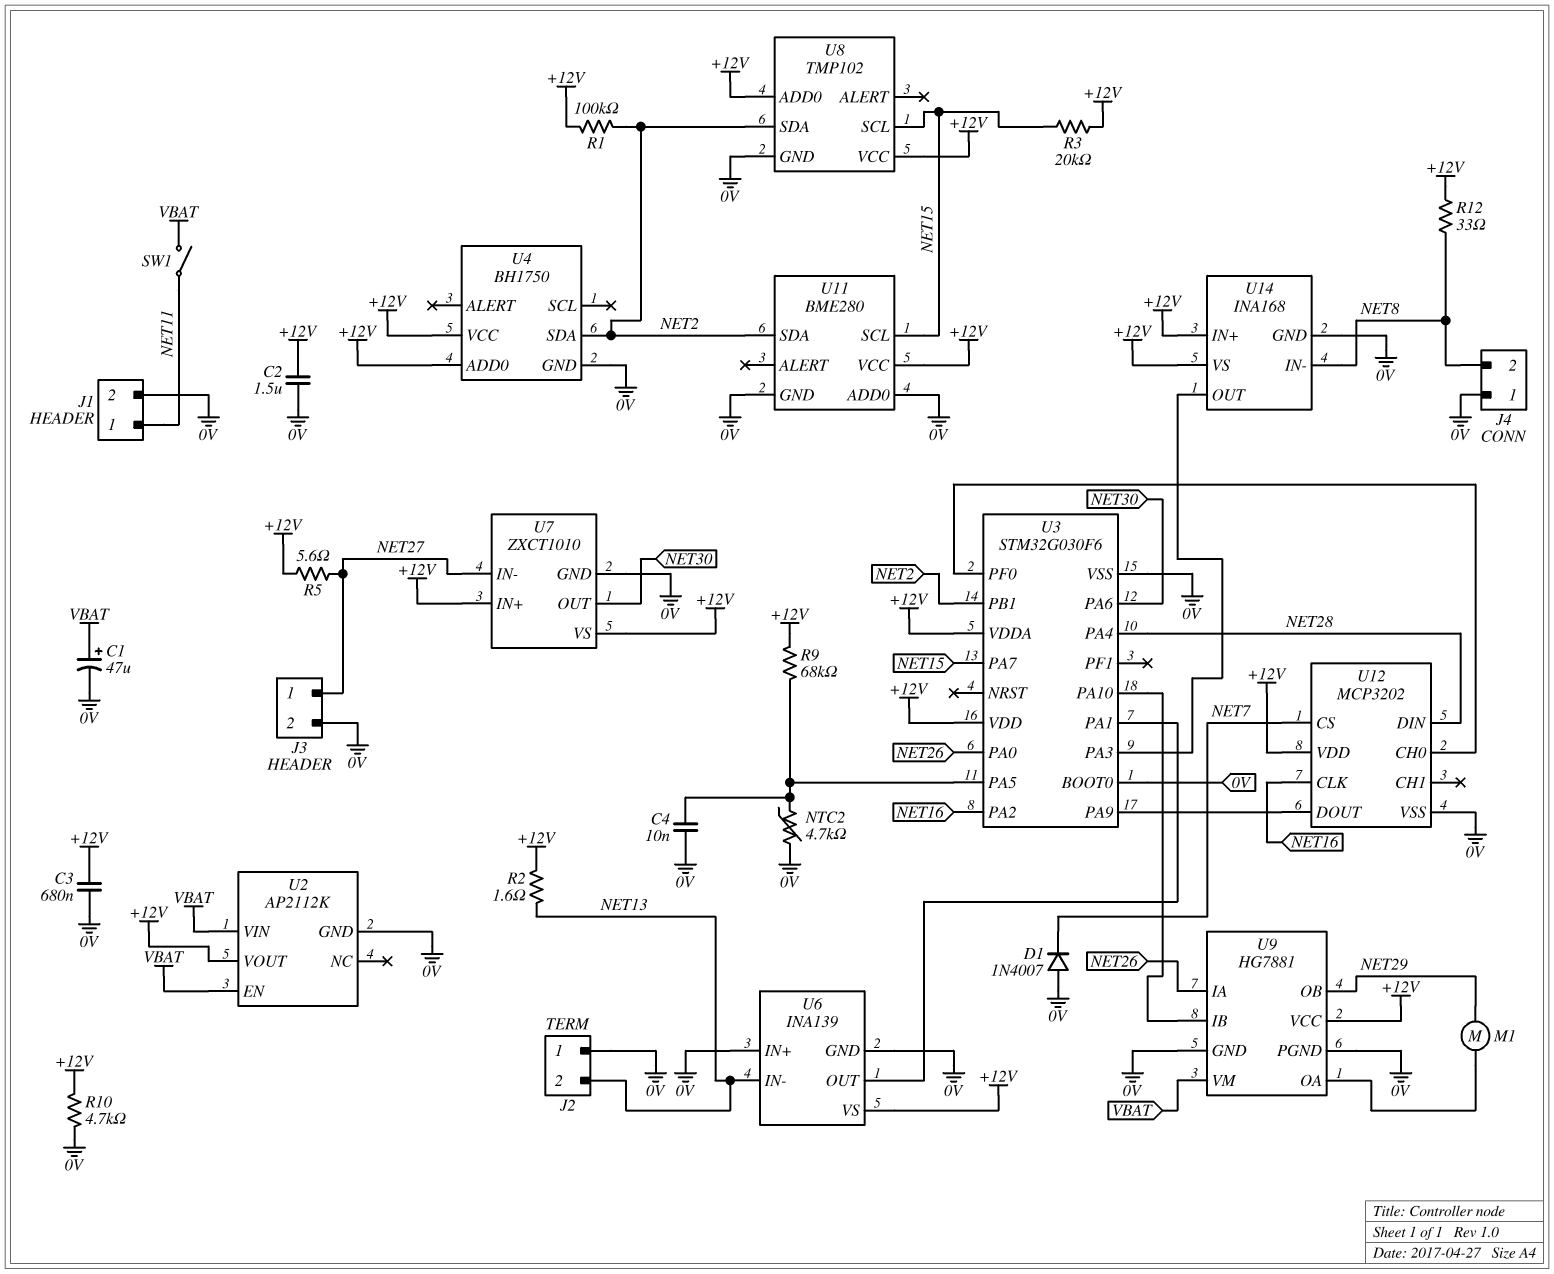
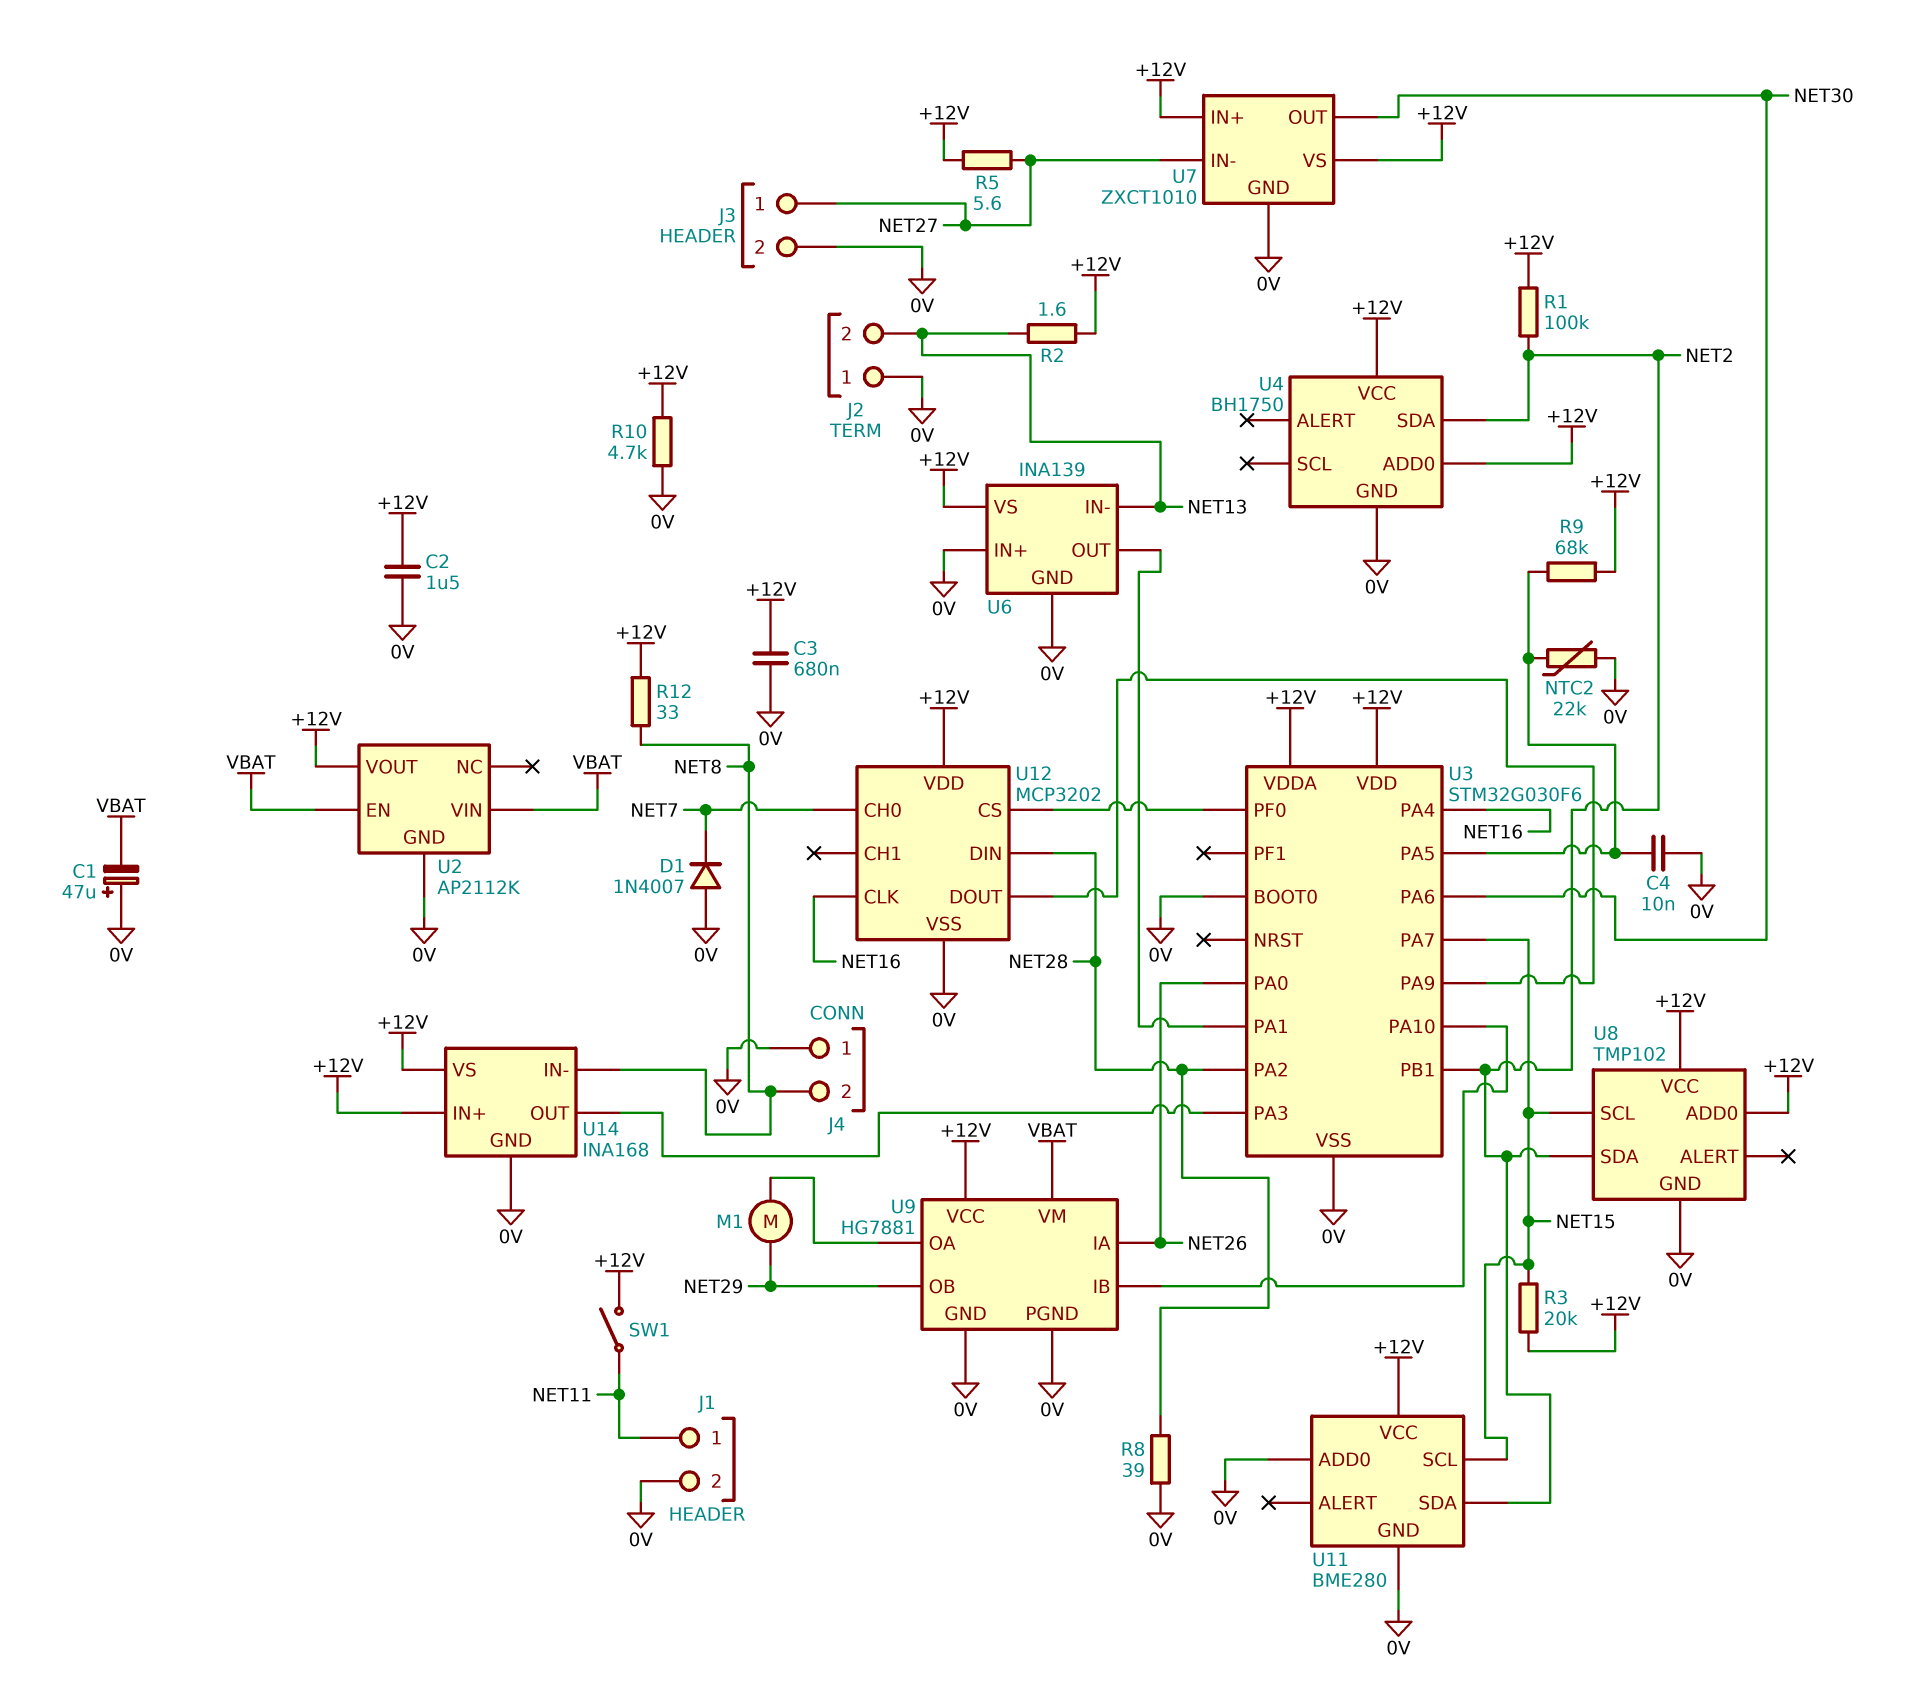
C1: 47uF (plus VBAT, minus 0V) -> 47uF (plus 0V, minus VBAT)
NTC2: 4.7k (0V, U3/PA5) -> 22k (0V, U3/PA5)
R8: none -> 39 (0V, NET28)
SW1: switch (NET11, VBAT) -> switch (+12V, NET11)
U3 pin PA2: NET16 -> NET28
U3 pin PA4: NET28 -> NET16
U12 pin CH0: U3/PF0 -> NET7
U12 pin CS: NET7 -> U3/PF0

